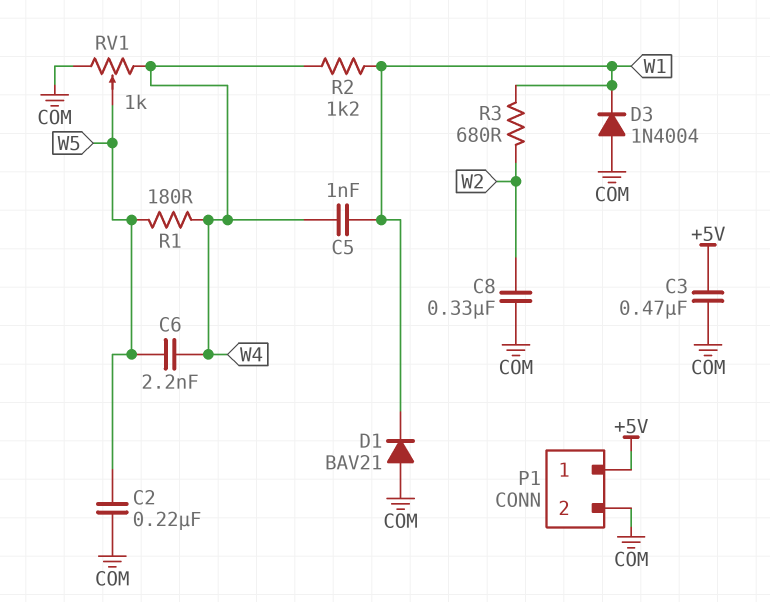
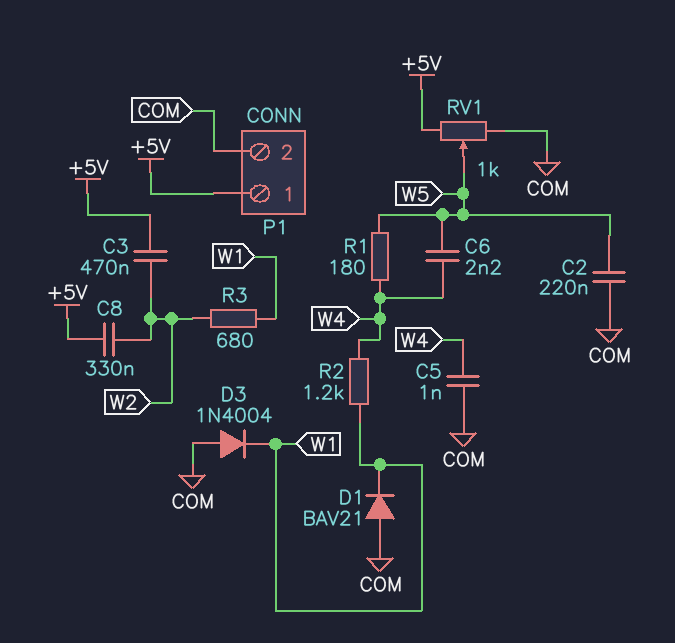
C3: 470nF (+5V, COM) -> 470nF (+5V, W2)
C5: 1nF (W1, W4) -> 1nF (COM, W4)
C8: 330nF (COM, W2) -> 330nF (+5V, W2)
RV1: 1k (COM, W4, wiper W5) -> 1k (+5V, COM, wiper W5)

